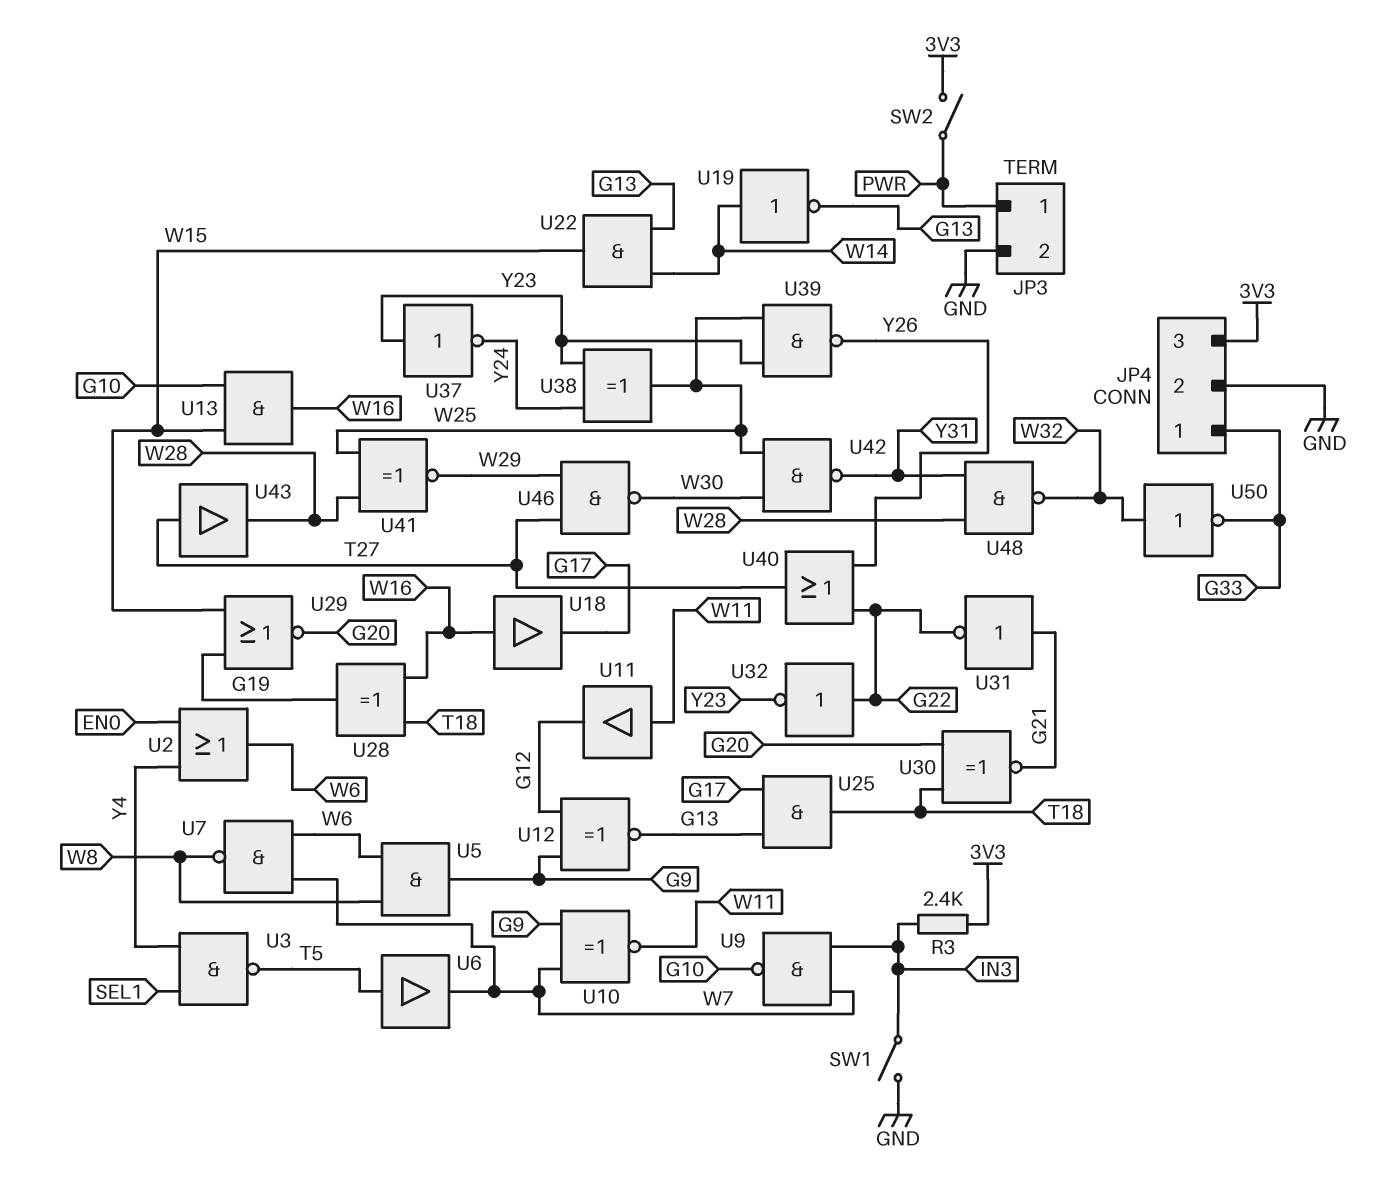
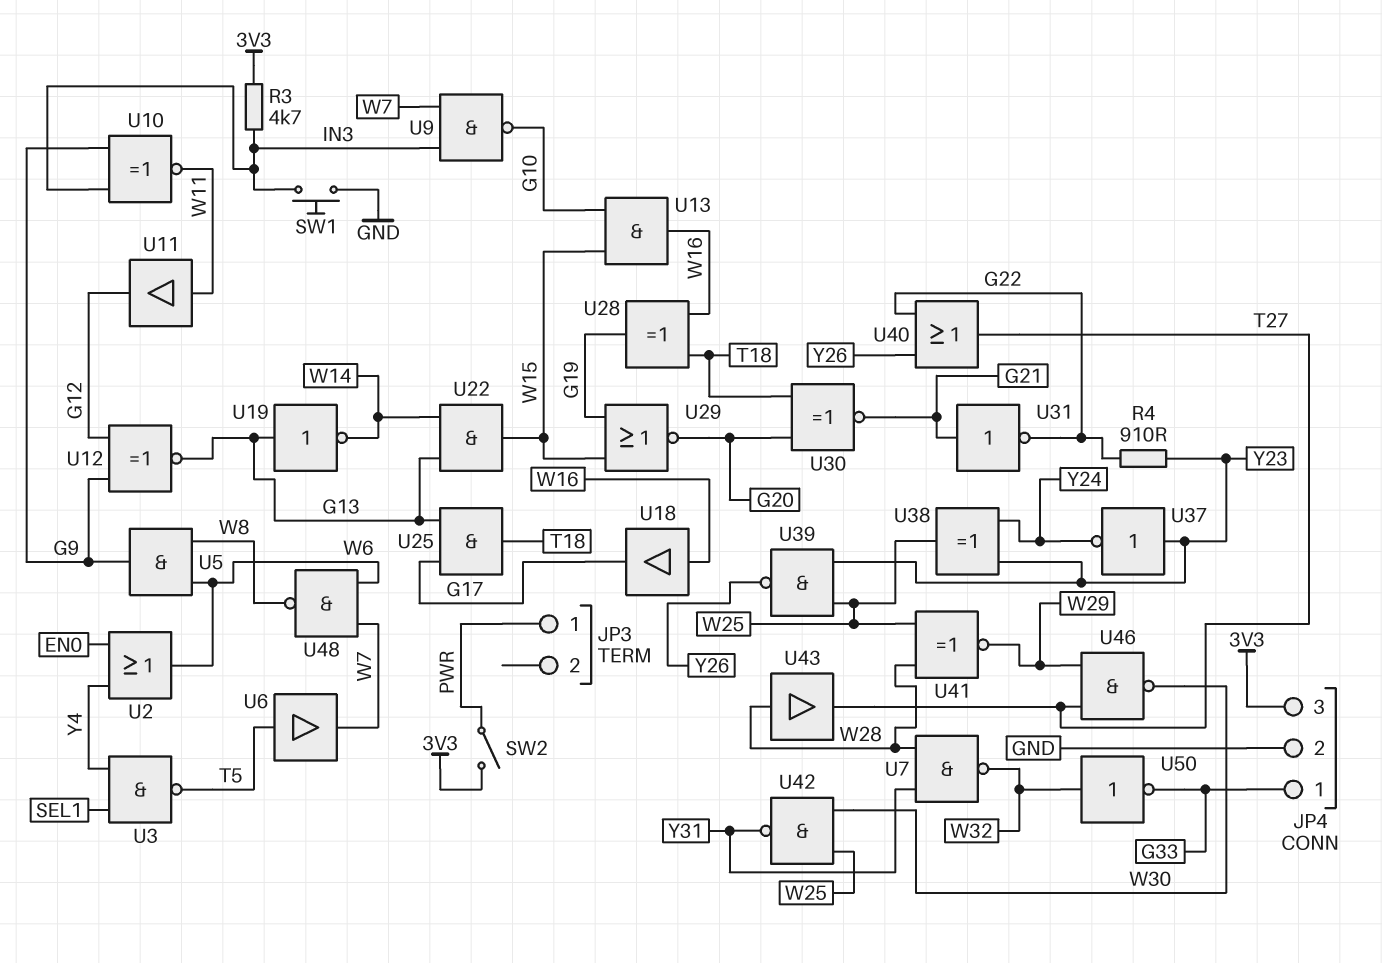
JP3 pin 2: GND -> none
R3: 2.4k (3V3, IN3) -> 4.7k (3V3, IN3)
R4: none -> 910 (G22, Y23)
SW1: switch (GND, IN3) -> button (GND, IN3)
U7: NAND (in W6, in W7, out W8) -> NAND (in W28, in Y31, out W32)
U10: XNOR (in G9, in W7, out W11) -> XNOR (in G9, in IN3, out W11)
U19: NOT (in W14, out G13) -> NOT (in G13, out W14)
U32: NOT (in G22, out Y23) -> none
U43: buffer (in T27, out W28) -> buffer (in W28, out T27)
U48: NAND (in W28, in Y31, out W32) -> NAND (in W6, in W7, out W8)

